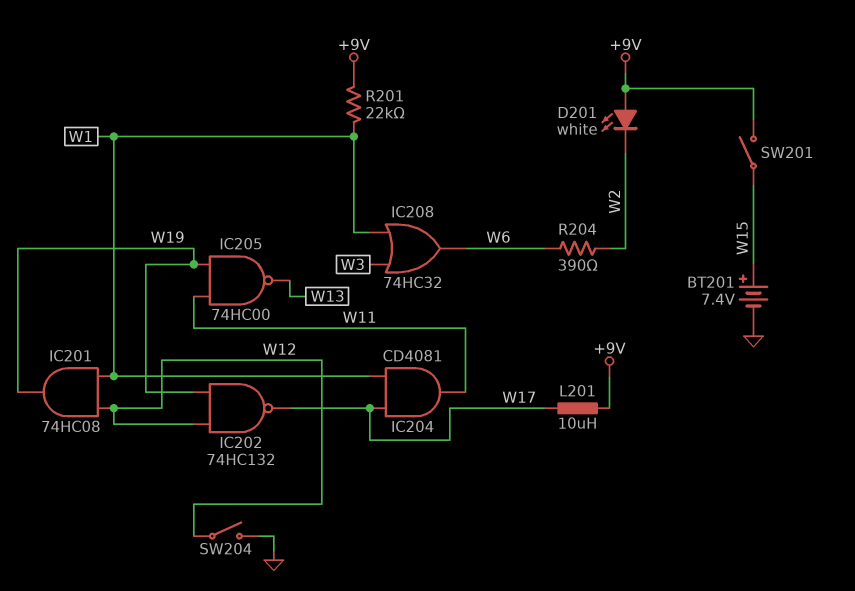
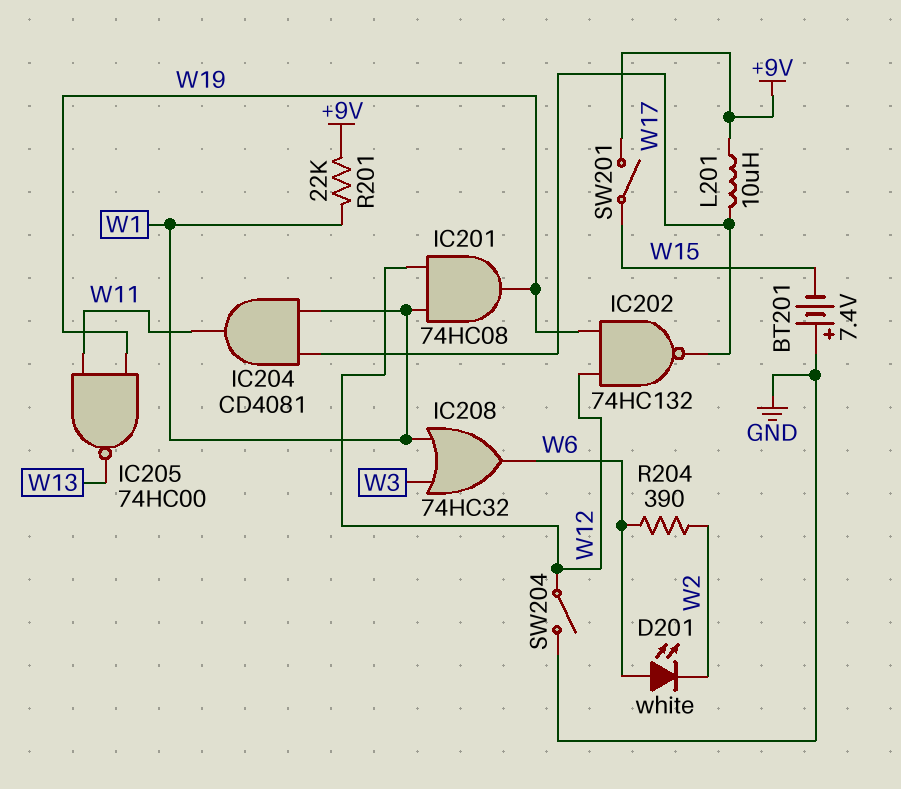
BT201: 7.4V (plus W15, minus GND) -> 7.4V (plus GND, minus W15)
D201: LED white (A +9V, K W2) -> LED white (A W6, K W2)

